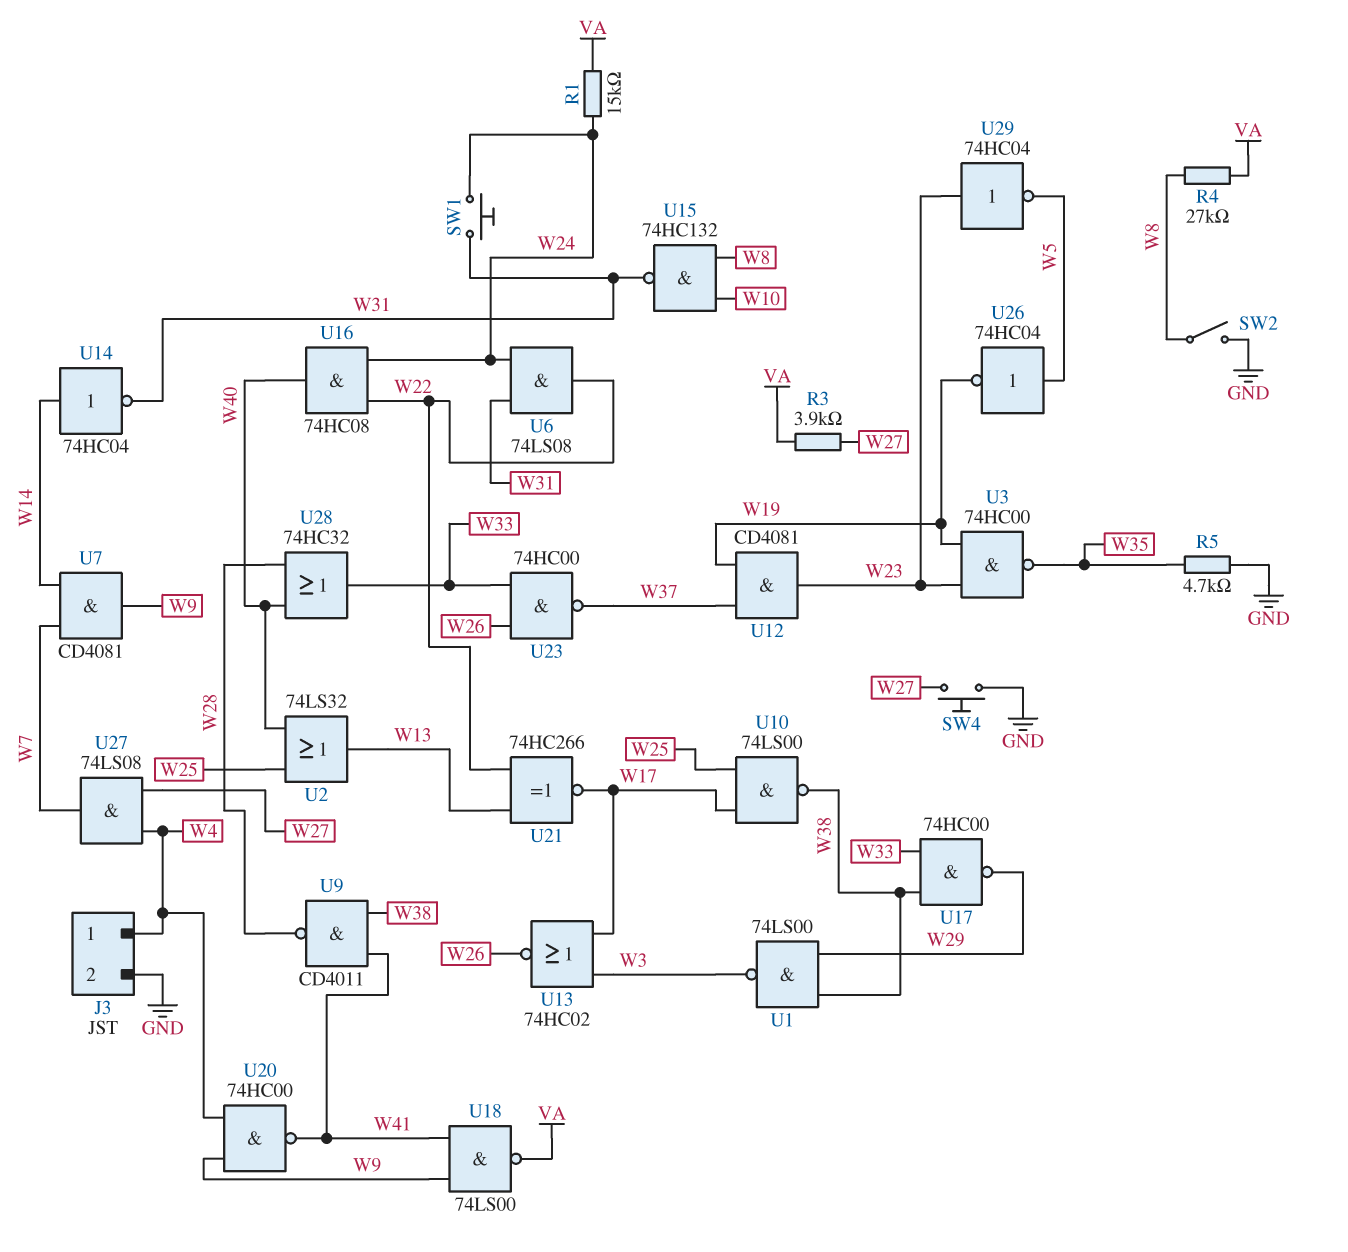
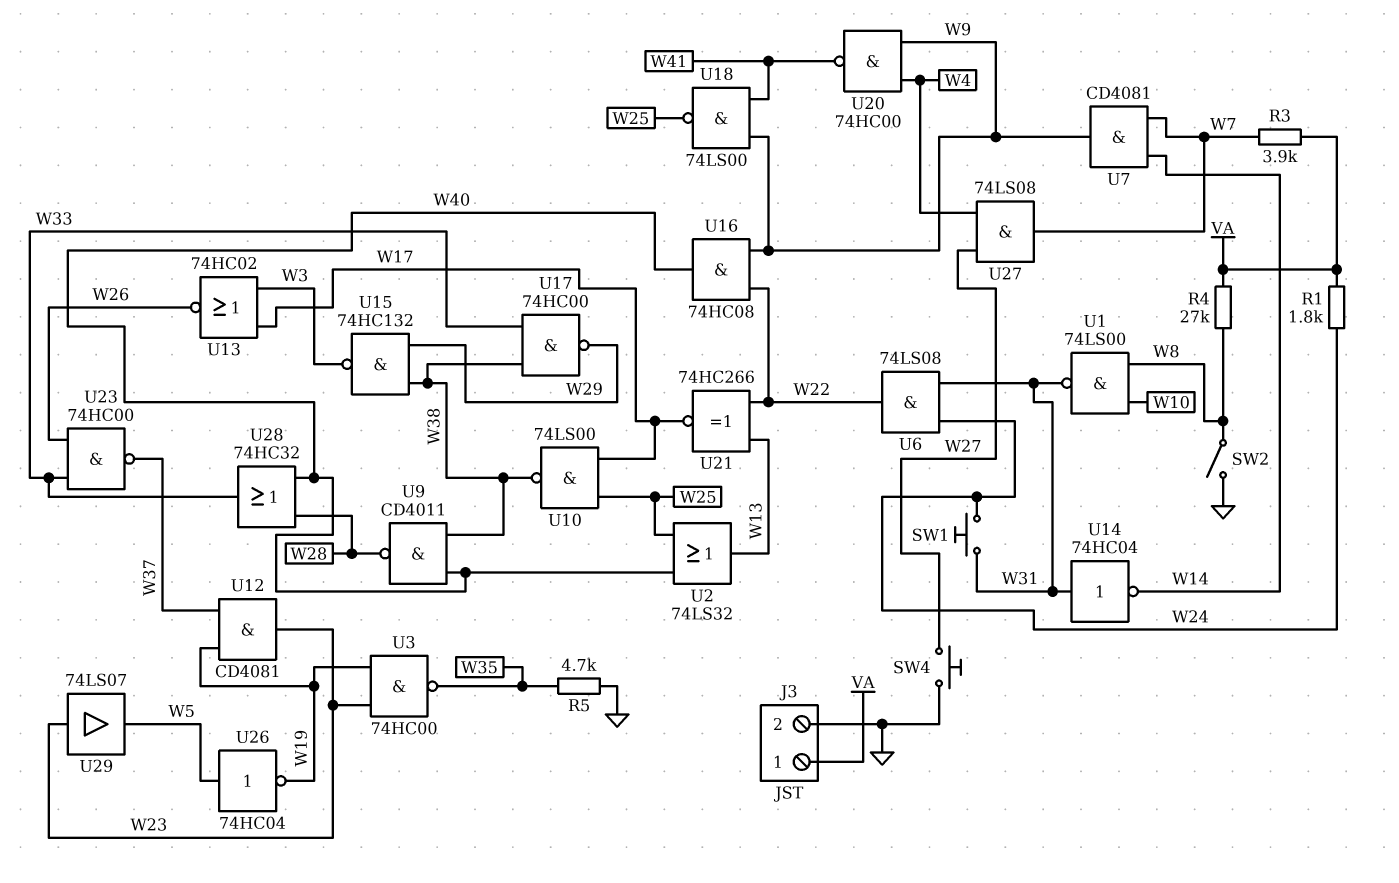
J3 pin 1: W4 -> VA
R1: 15k (VA, W24) -> 1.8k (VA, W24)
R3: 3.9k (VA, W27) -> 3.9k (VA, W7)
U1: NAND 74LS00 (in W29, in W38, out W3) -> NAND 74LS00 (in W8, in W10, out W31)
U9: NAND CD4011 (in W38, in W41, out W28) -> NAND CD4011 (in W38, in W40, out W28)
U14: NOT 74HC04 (in W14, out W31) -> NOT 74HC04 (in W31, out W14)
U15: NAND 74HC132 (in W8, in W10, out W31) -> NAND 74HC132 (in W29, in W38, out W3)
U16: AND 74HC08 (in W22, in W24, out W40) -> AND 74HC08 (in W9, in W22, out W40)
U18: NAND 74LS00 (in W9, in W41, out VA) -> NAND 74LS00 (in W9, in W41, out W25)
U29: NOT 74HC04 (in W23, out W5) -> buffer 74LS07 (in W23, out W5)

